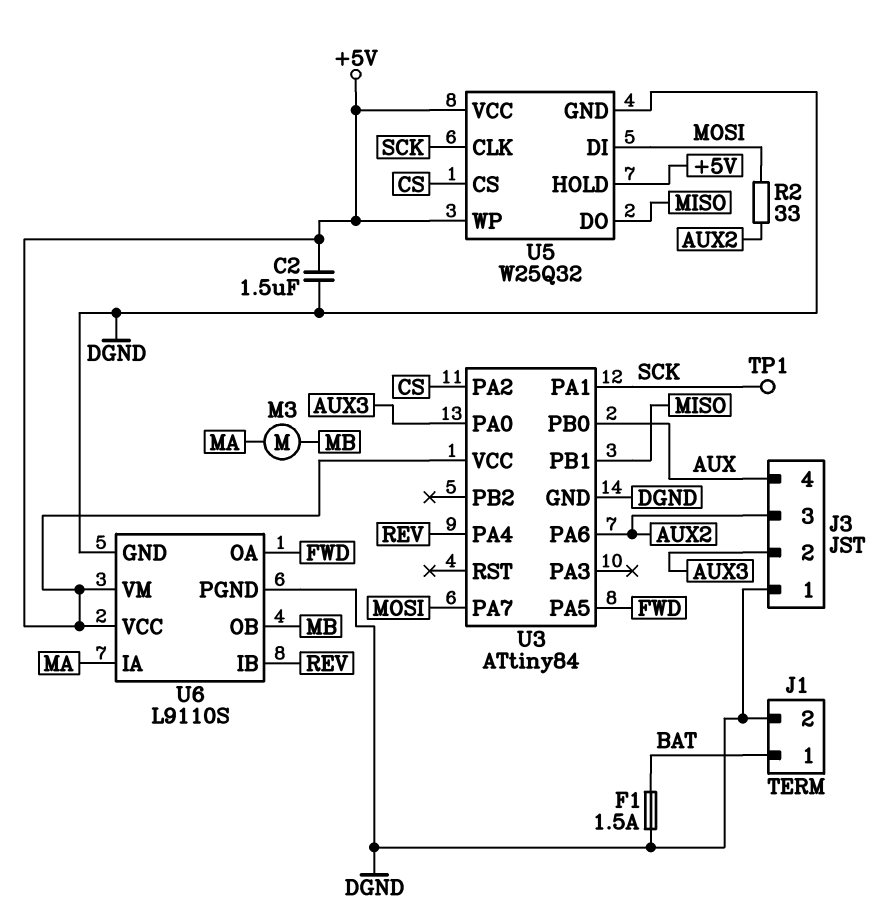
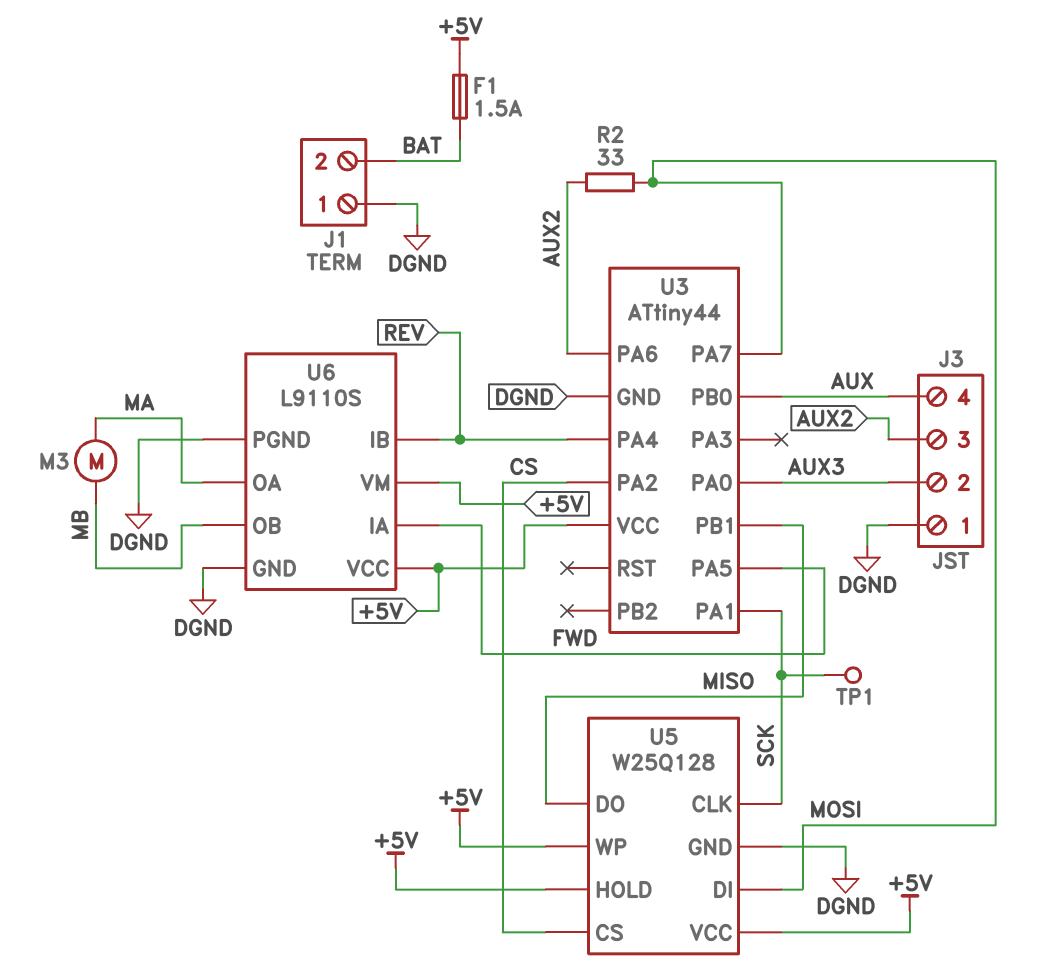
C2: 1.5uF (+5V, DGND) -> none
F1: 1.5A (BAT, DGND) -> 1.5A (+5V, BAT)
J1 pin 1: BAT -> DGND
J1 pin 2: DGND -> BAT
U3: ATtiny84 -> ATtiny44
U5: W25Q32 -> W25Q128
U6 pin IA: MA -> FWD
U6 pin OA: FWD -> MA

